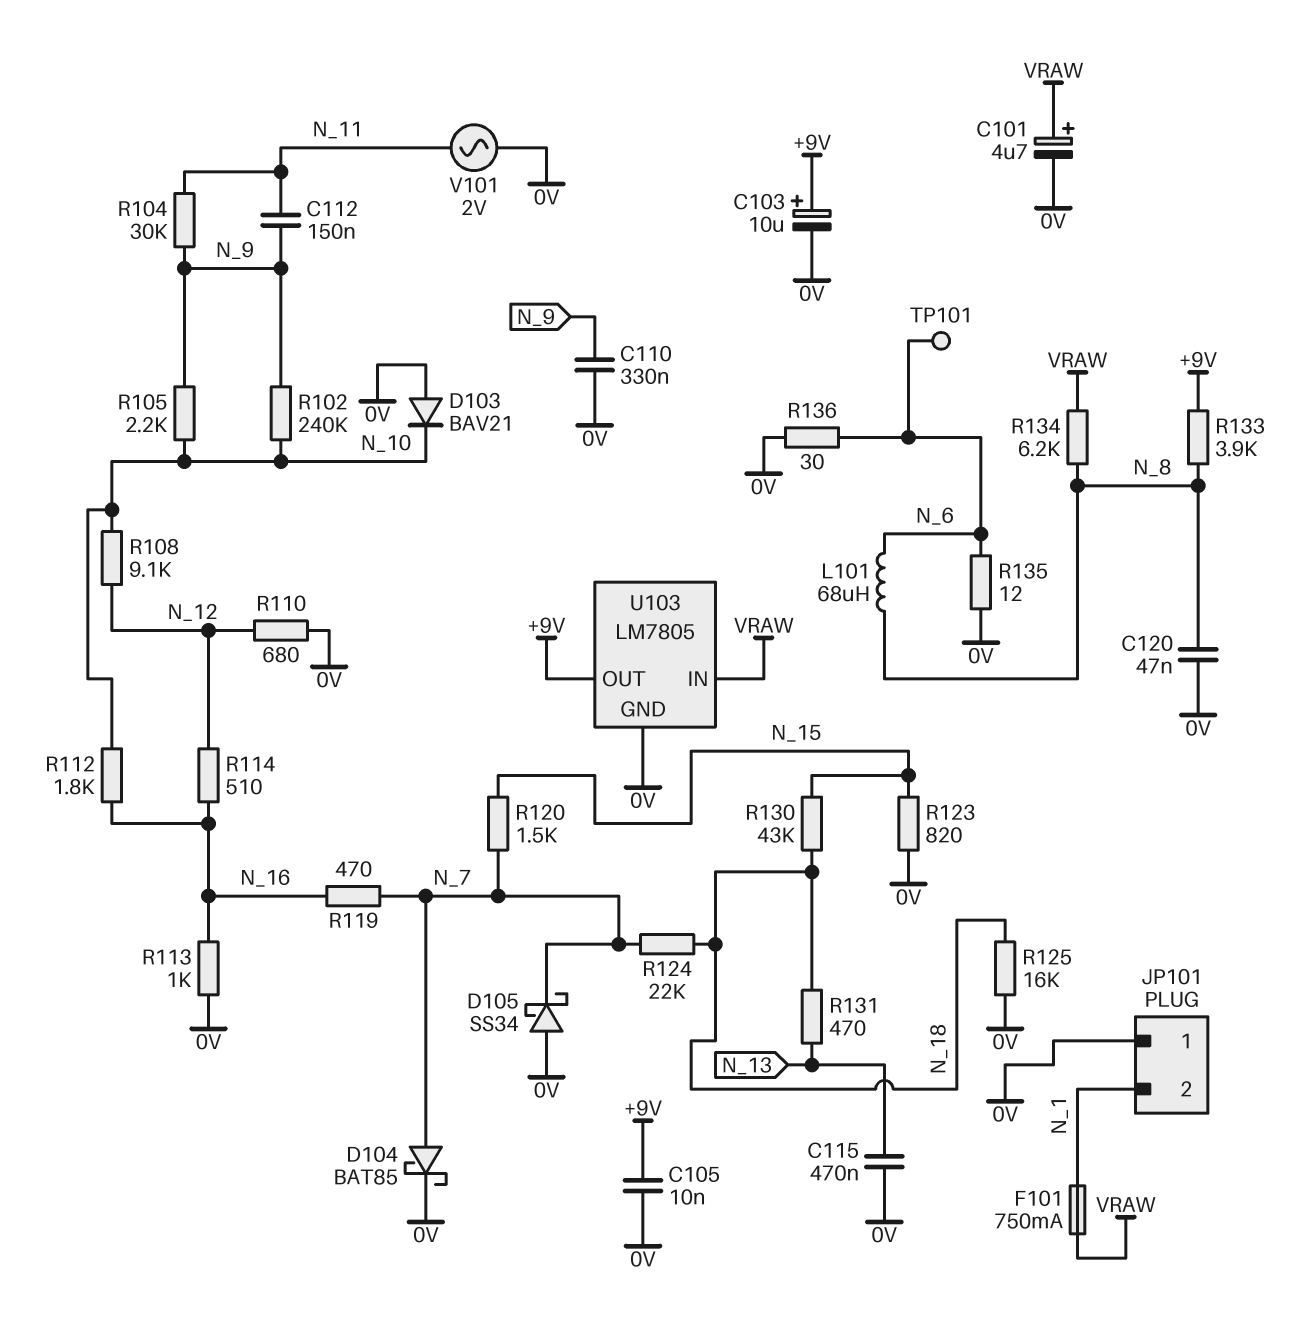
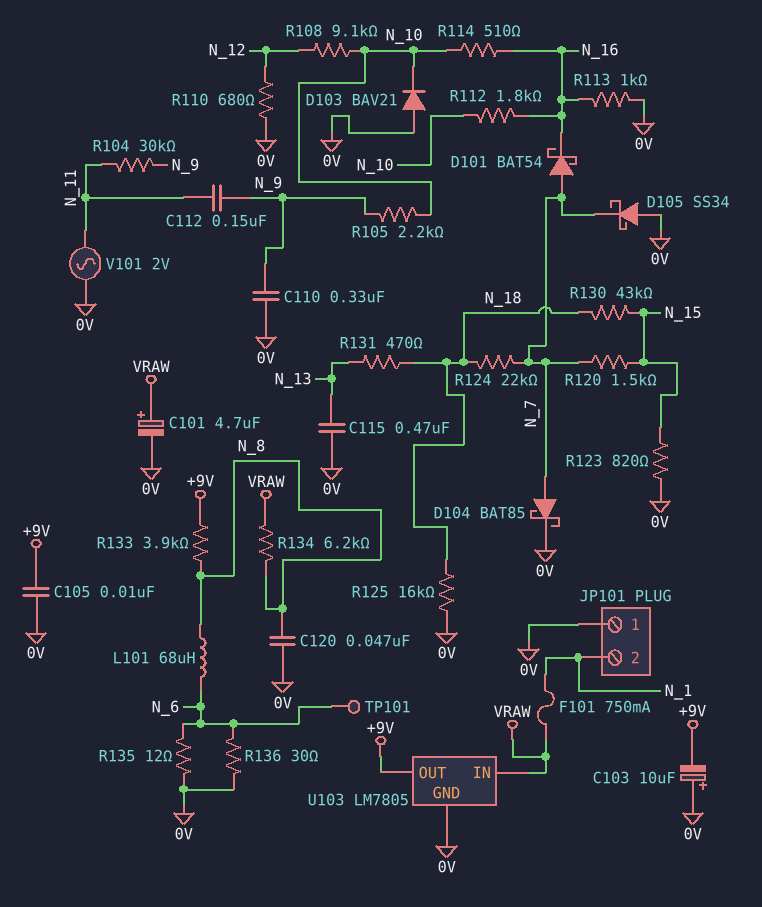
C103: 10uF (plus +9V, minus 0V) -> 10uF (plus 0V, minus +9V)
D101: none -> schottky BAT54 (A N_7, K N_16)
R102: 240k (N_9, N_10) -> none
R114: 510 (N_12, N_16) -> 510 (N_10, N_16)
R119: 470 (N_7, N_16) -> none

